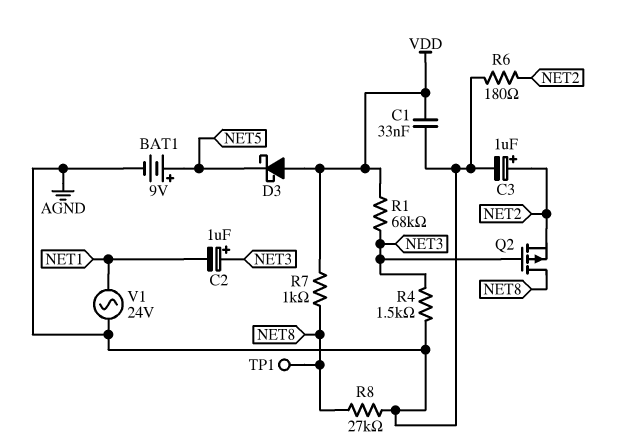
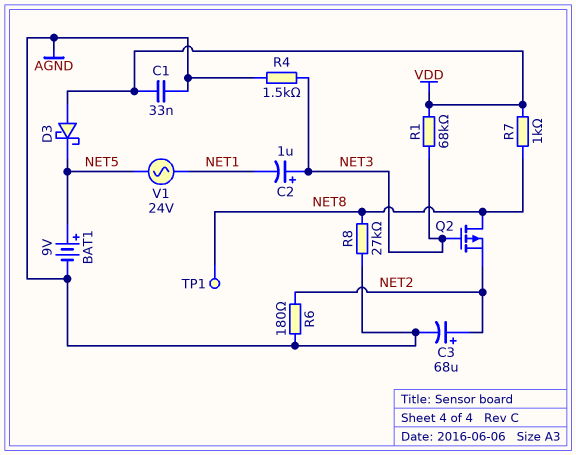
C3: 1uF (plus NET2, minus AGND) -> 68uF (plus NET2, minus AGND)
V1: AC 24V (AGND, NET1) -> AC 24V (NET1, NET5)

